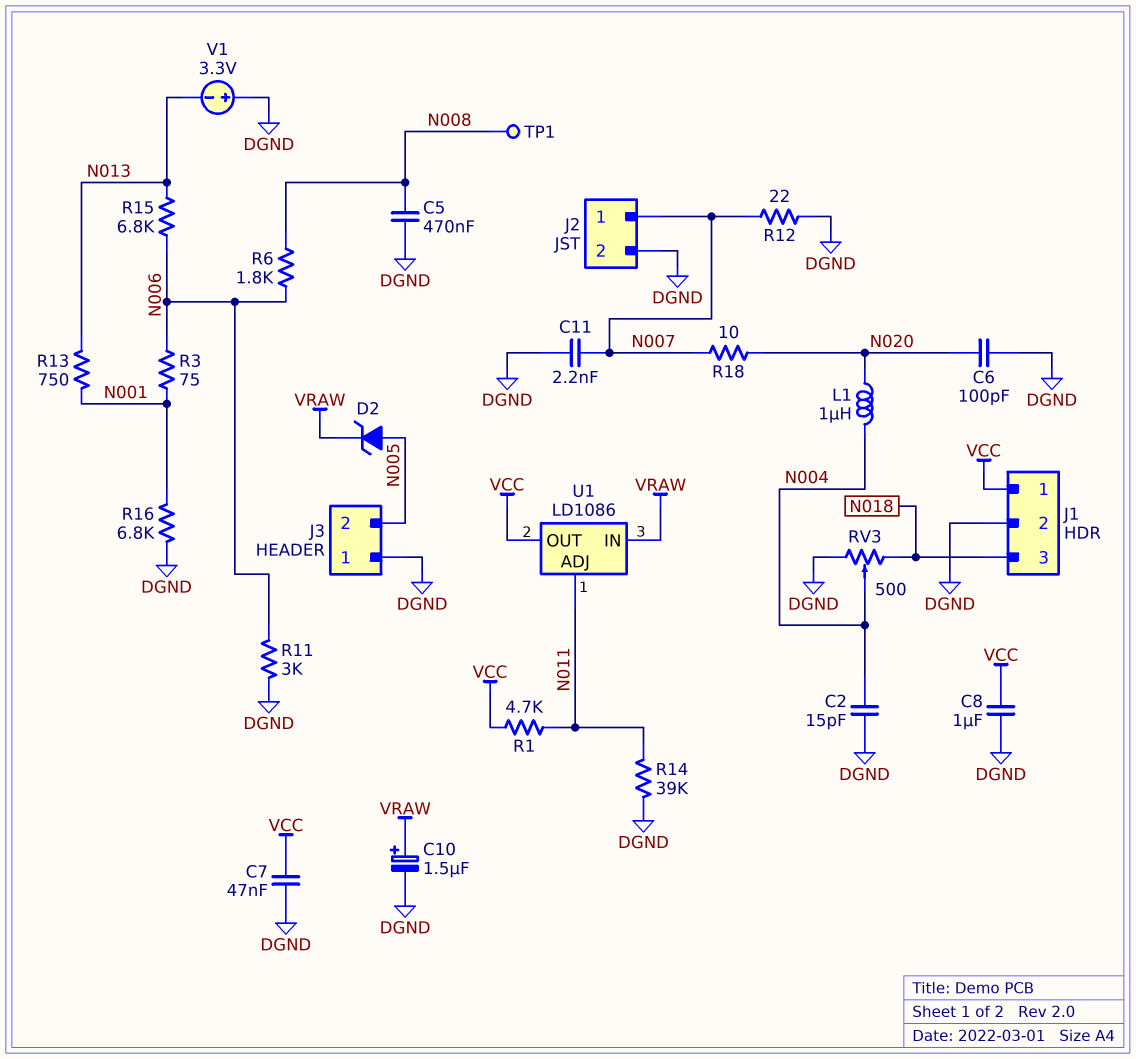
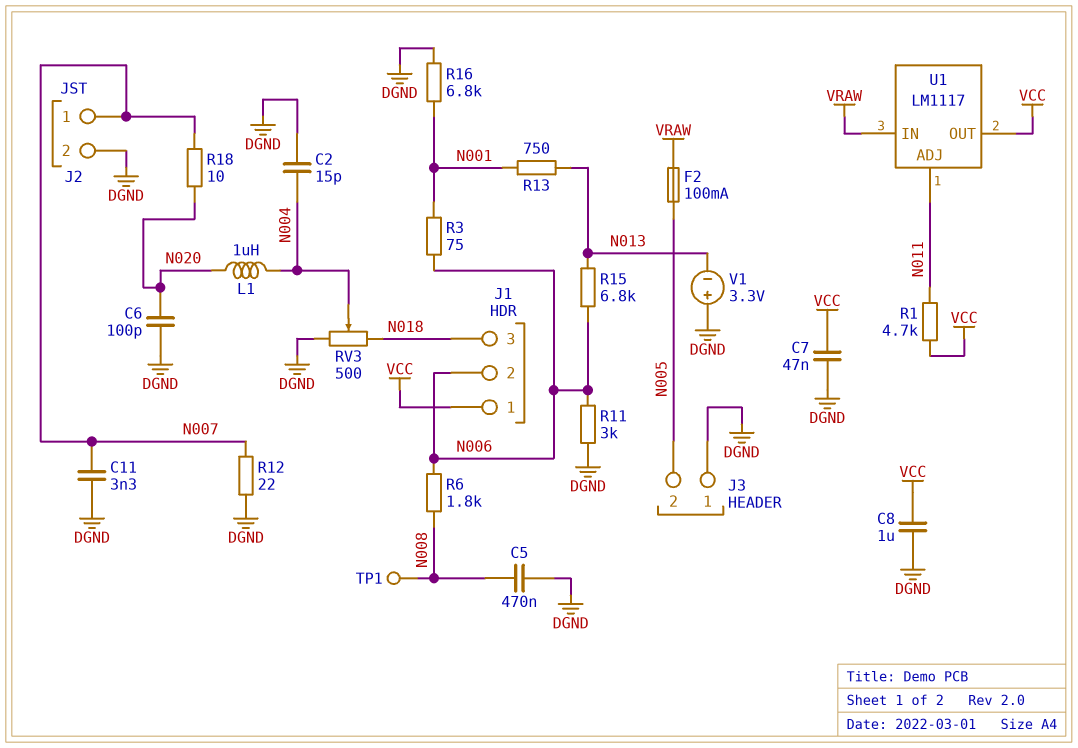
C10: 1.5uF (plus VRAW, minus DGND) -> none
C11: 2.2nF (DGND, N007) -> 3.3nF (DGND, N007)
D2: zener (A N005, K VRAW) -> none
F2: none -> 100mA (N005, VRAW)
J1 pin 2: DGND -> N006
R14: 39k (DGND, N011) -> none
U1: LD1086 -> LM1117

